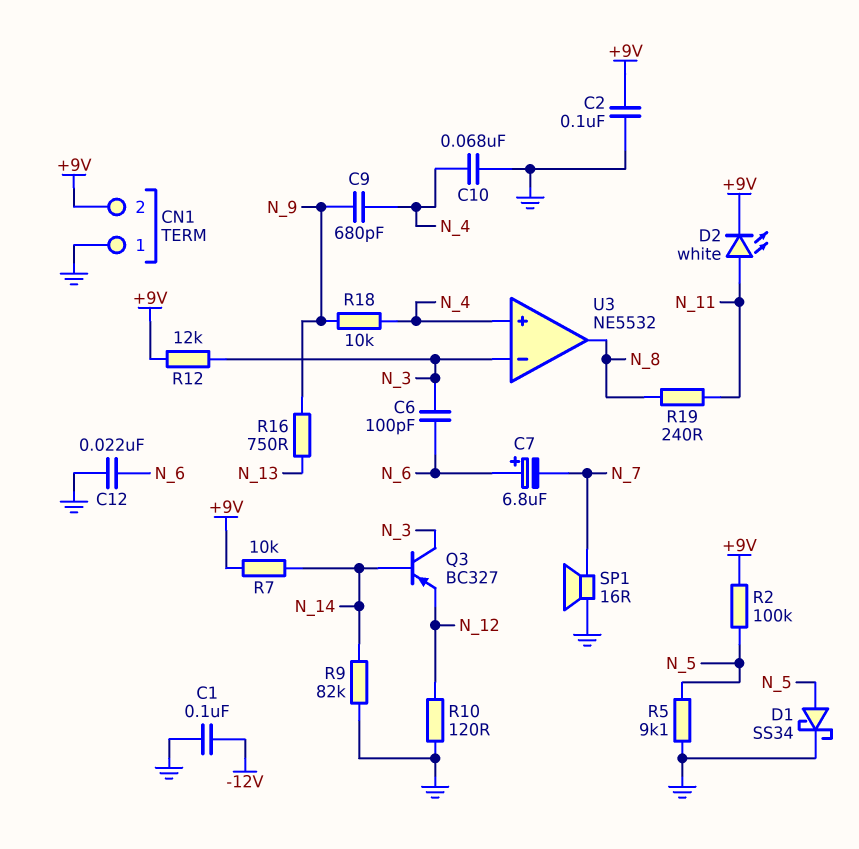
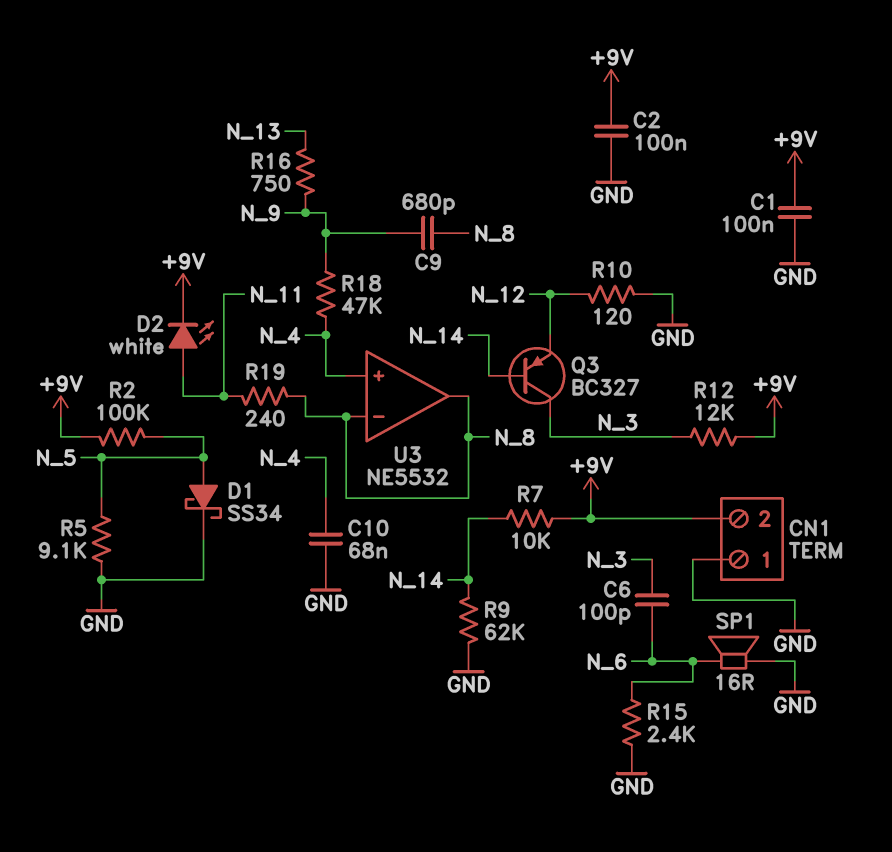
C1: 100nF (-12V, GND) -> 100nF (+9V, GND)
C7: 6.8uF (plus N_6, minus N_7) -> none
C9: 680pF (N_4, N_9) -> 680pF (N_8, N_9)
C12: 22nF (GND, N_6) -> none
R9: 82k (GND, N_14) -> 62k (GND, N_14)
R15: none -> 2.4k (GND, N_6)
R18: 10k (N_4, N_9) -> 47k (N_4, N_9)
SP1: speaker 16R (GND, N_7) -> speaker 16R (GND, N_6)
U3 pin in-: N_3 -> N_8

